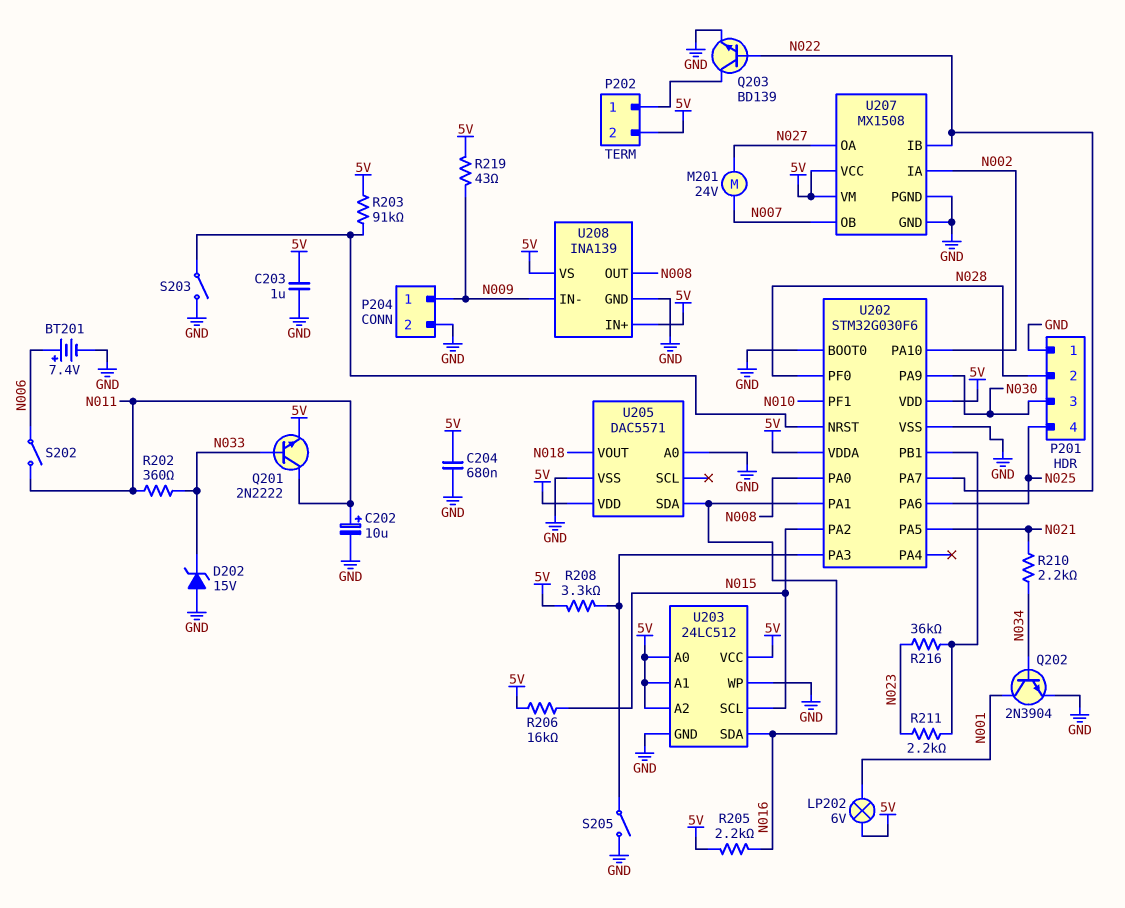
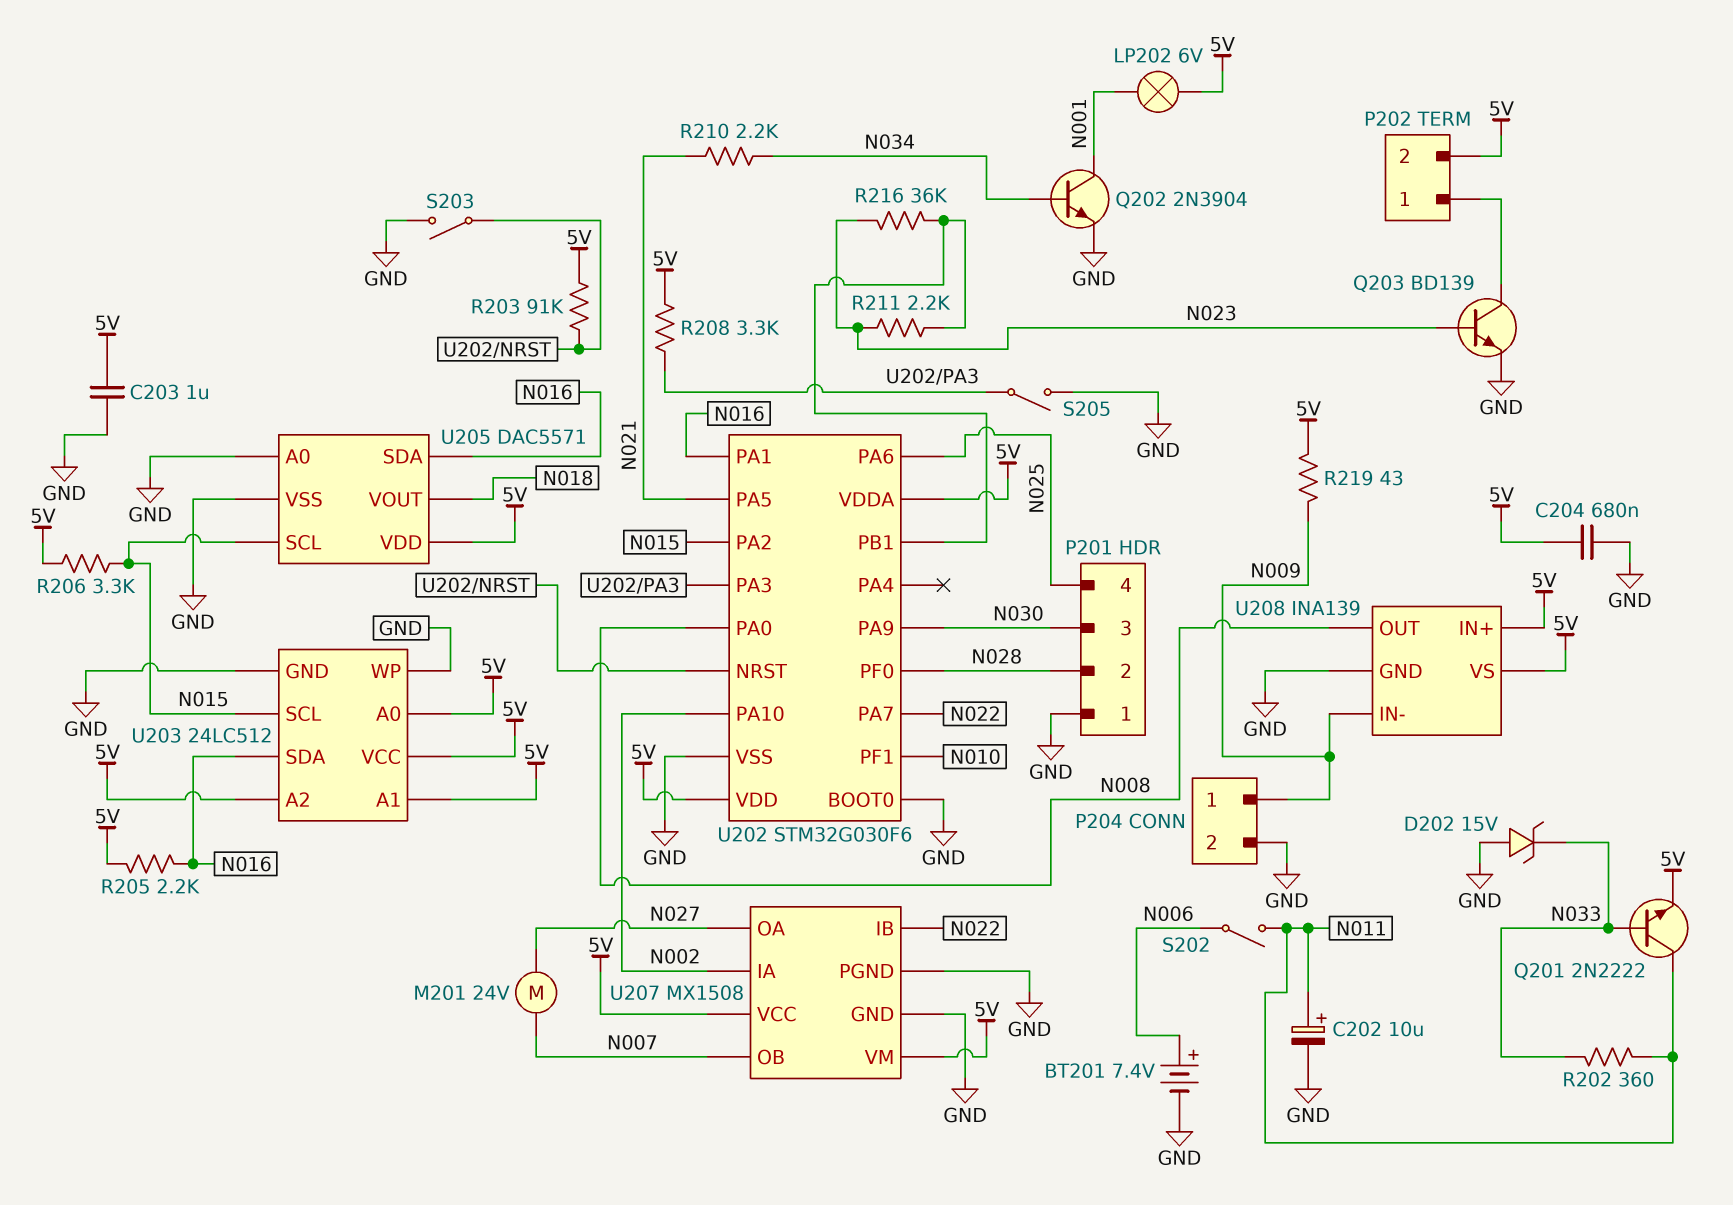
Q203: NPN BD139 (B N022, C P202/1, E GND) -> NPN BD139 (B N023, C P202/1, E GND)
R206: 16k (5V, N015) -> 3.3k (5V, N015)
U205 pin SCL: none -> N015

